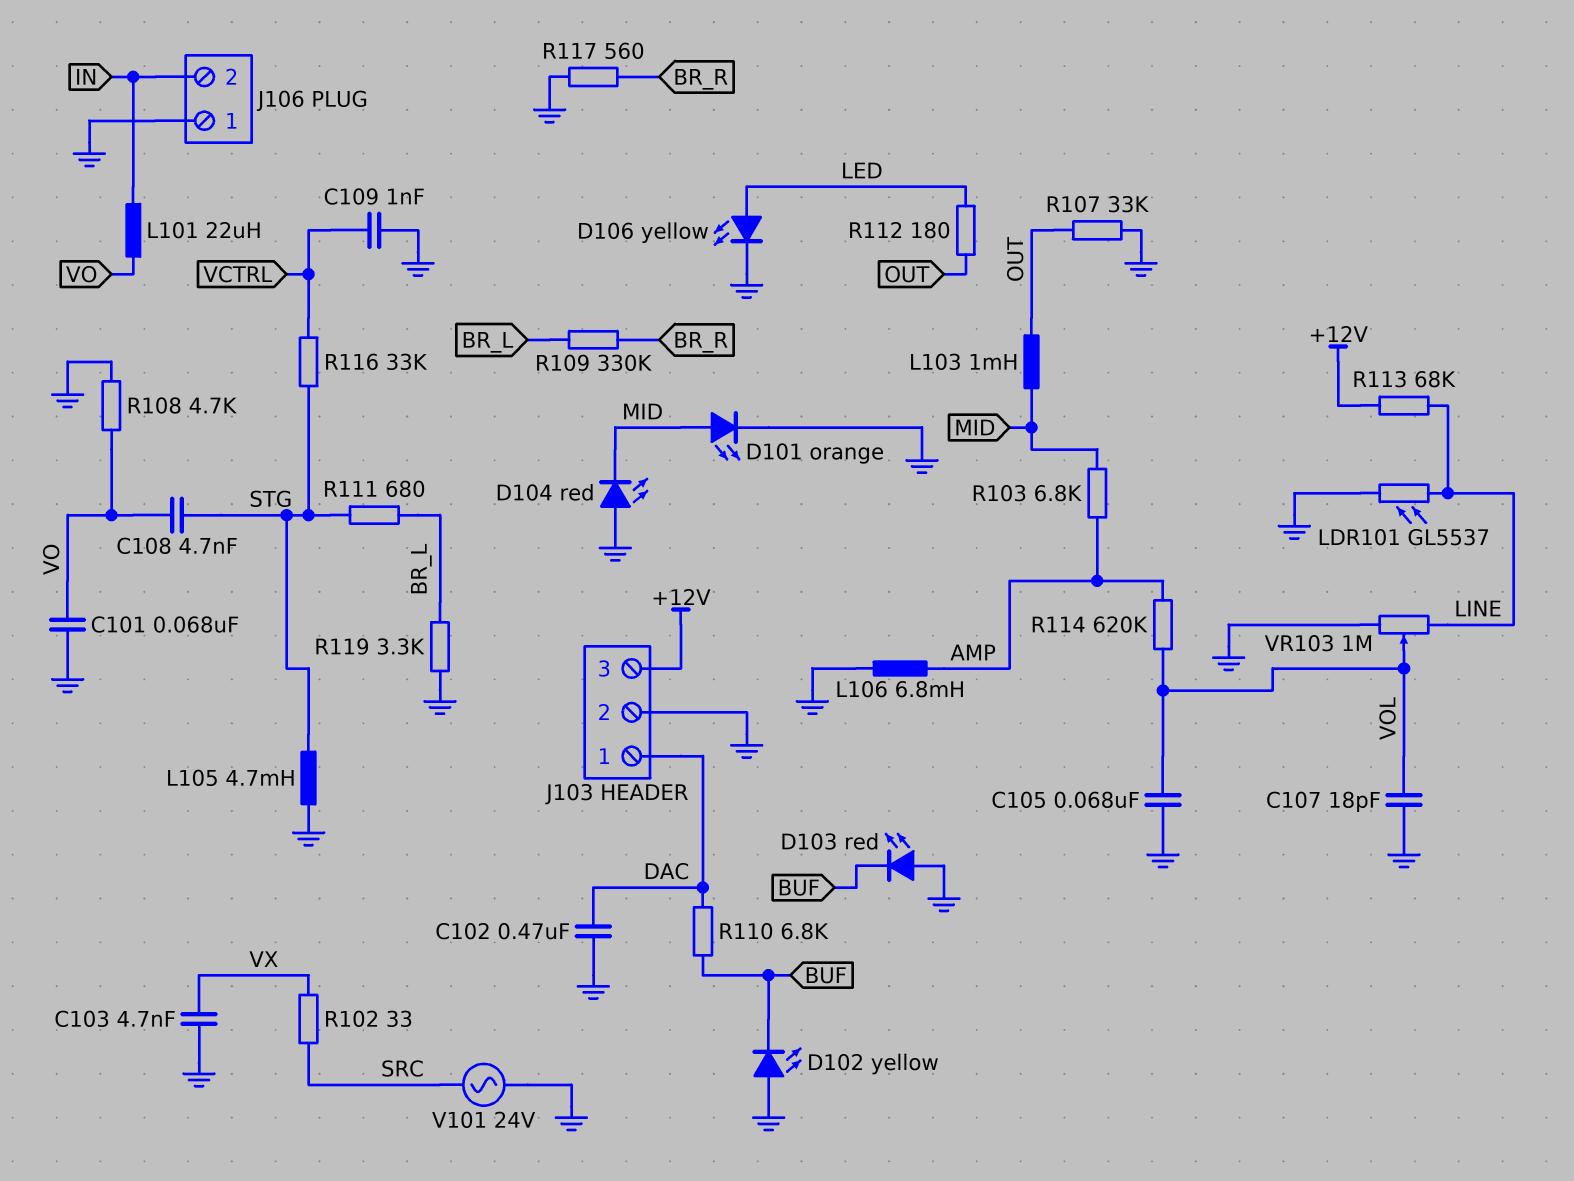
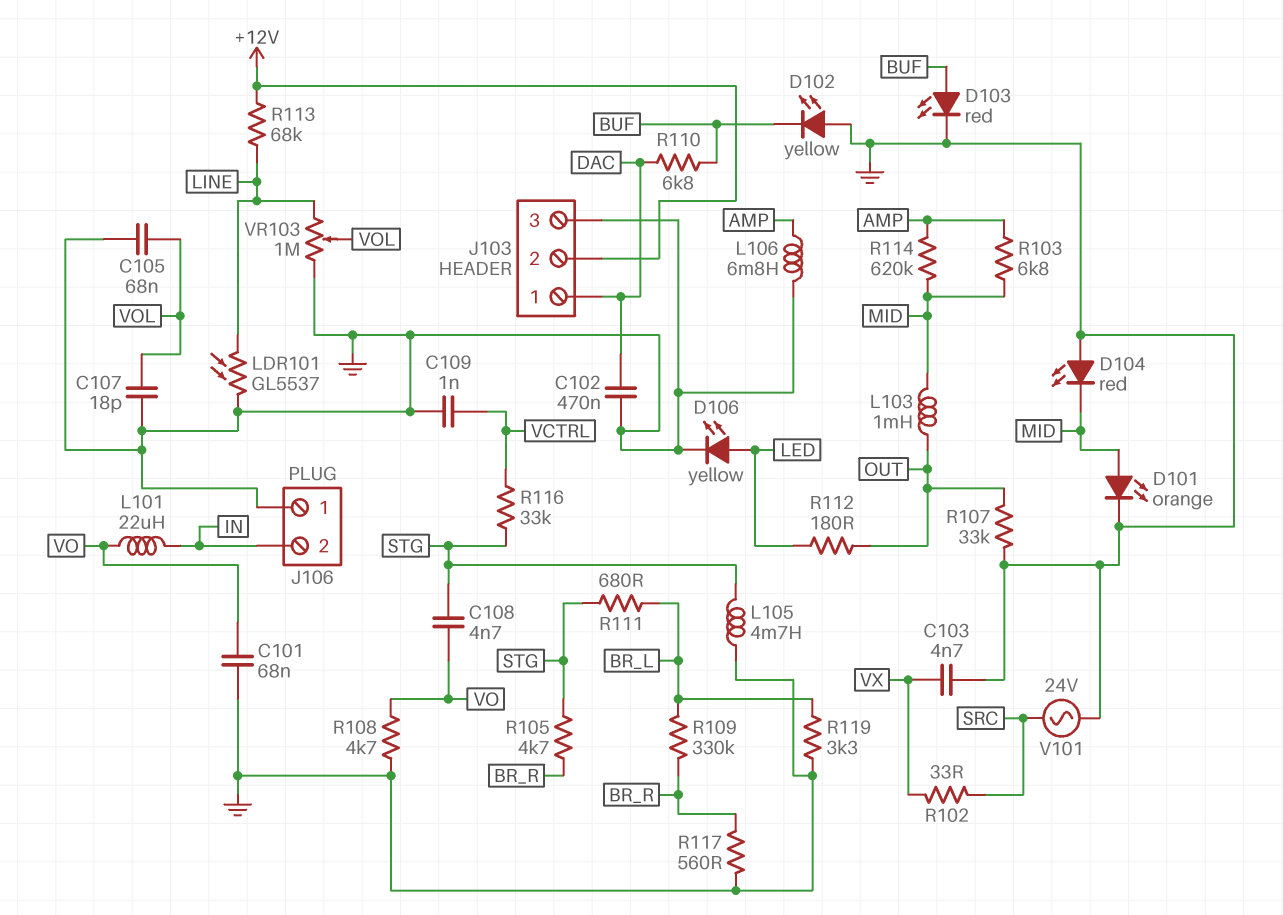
D103: LED red (A GND, K BUF) -> LED red (A BUF, K GND)
J103 pin 2: GND -> +12V
J103 pin 3: +12V -> GND
R105: none -> 4.7k (BR_R, STG)
R114: 620k (AMP, VOL) -> 620k (AMP, MID)

